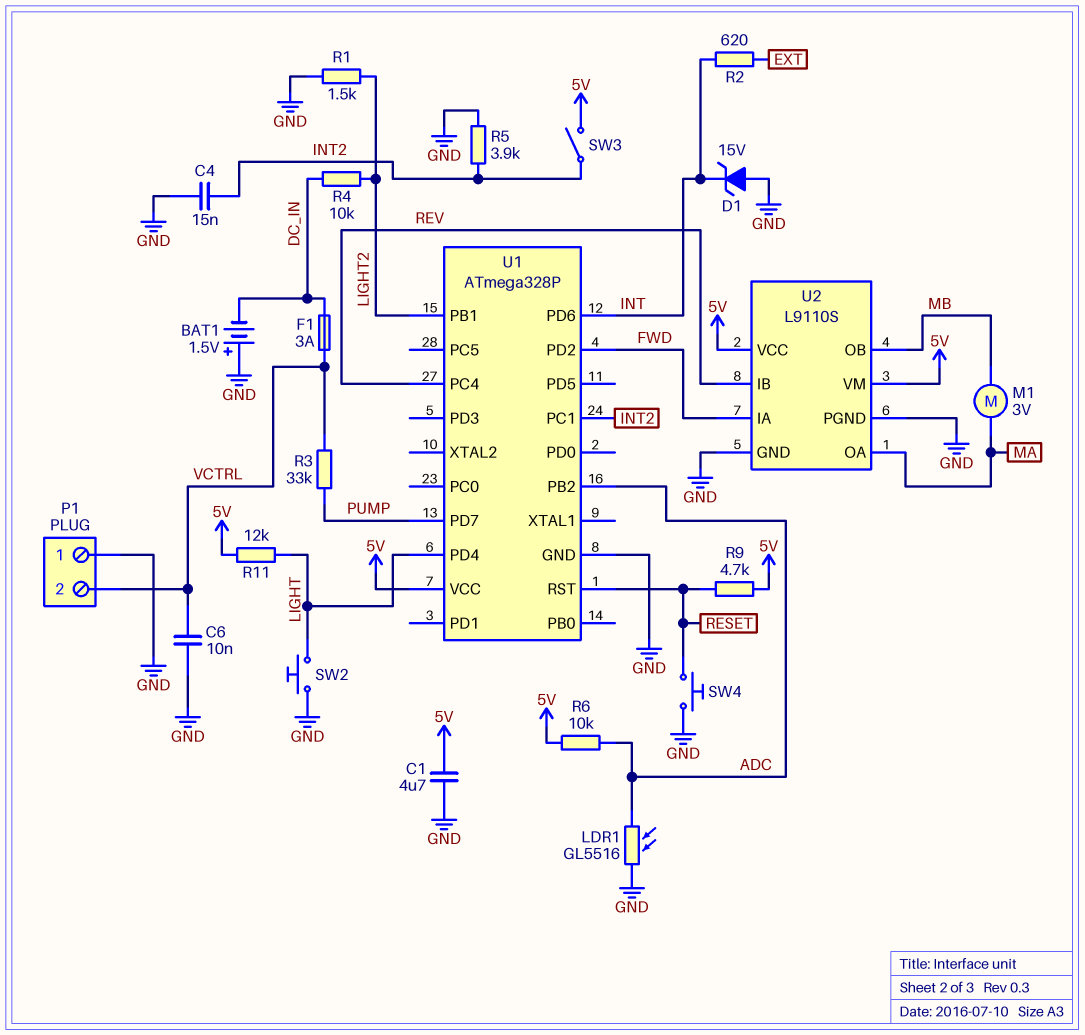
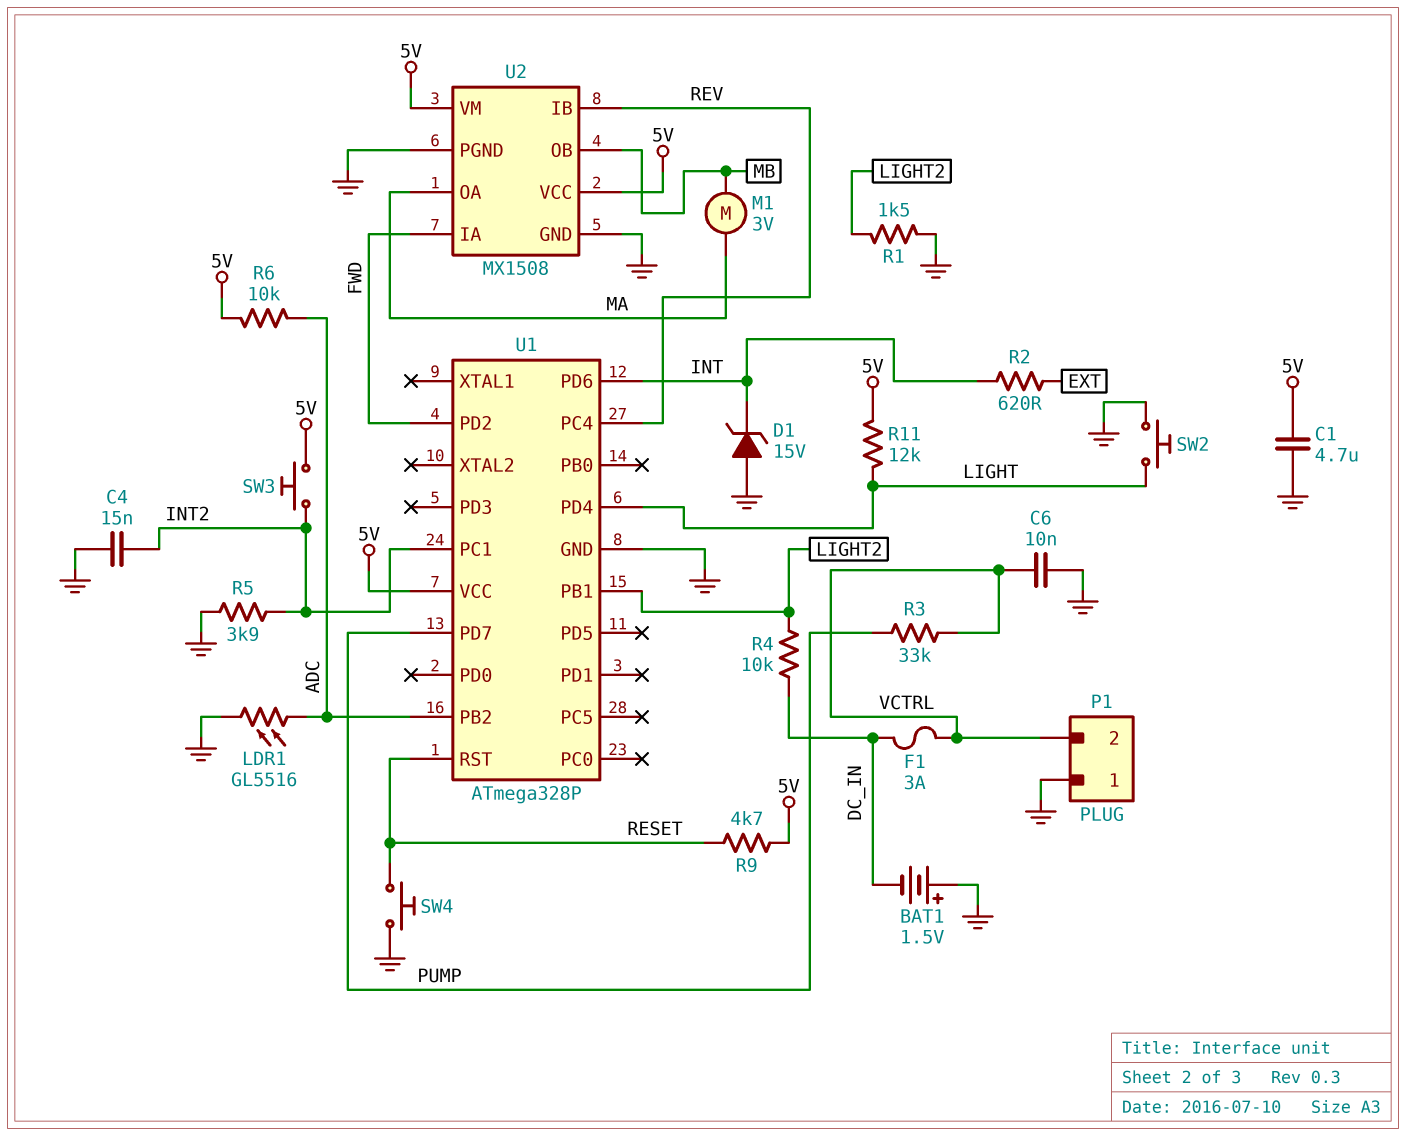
SW3: switch (5V, INT2) -> button (5V, INT2)
U2: L9110S -> MX1508

